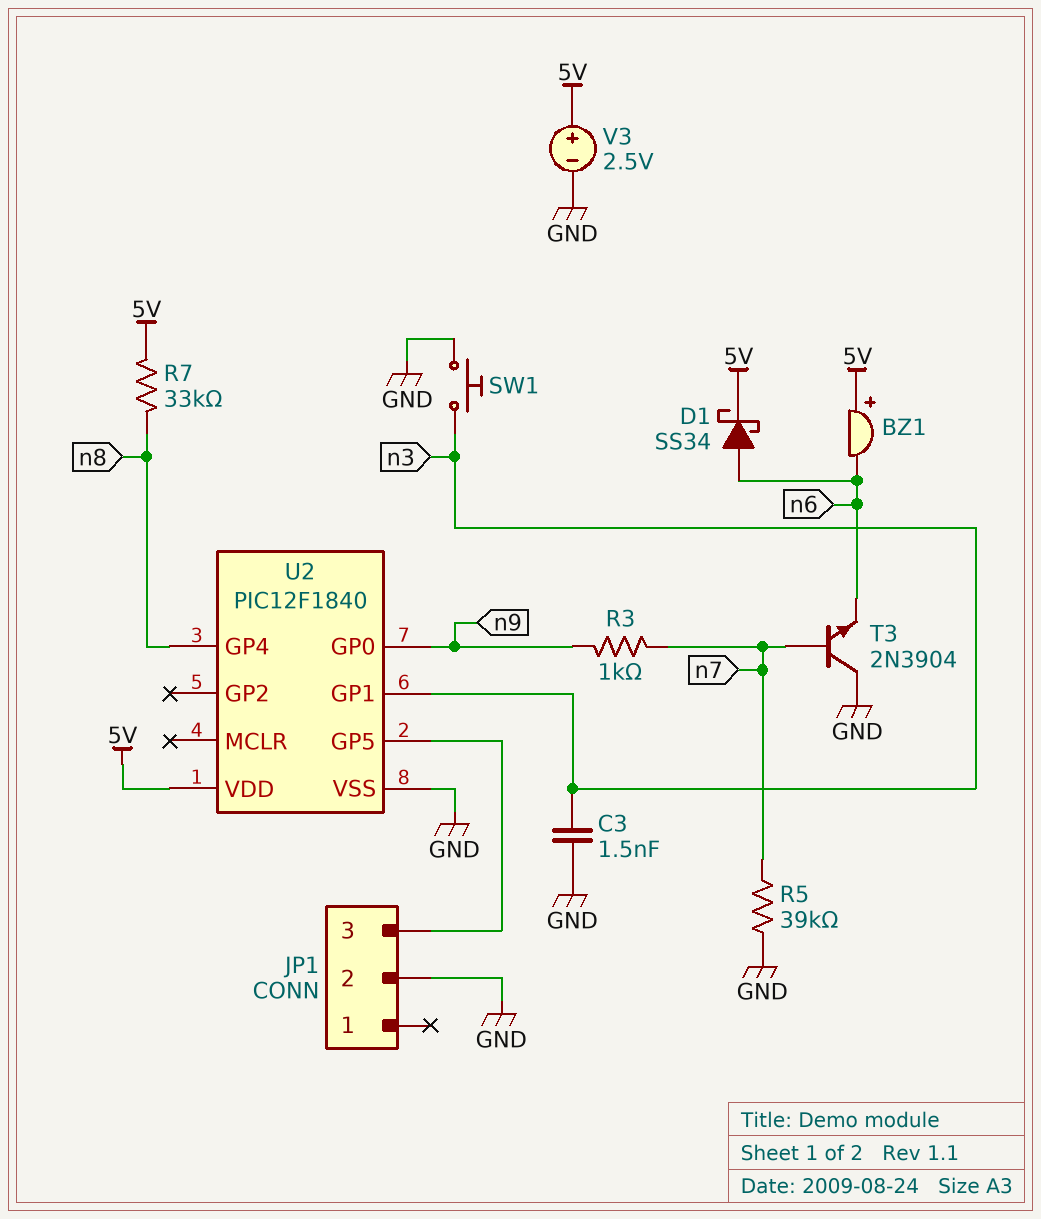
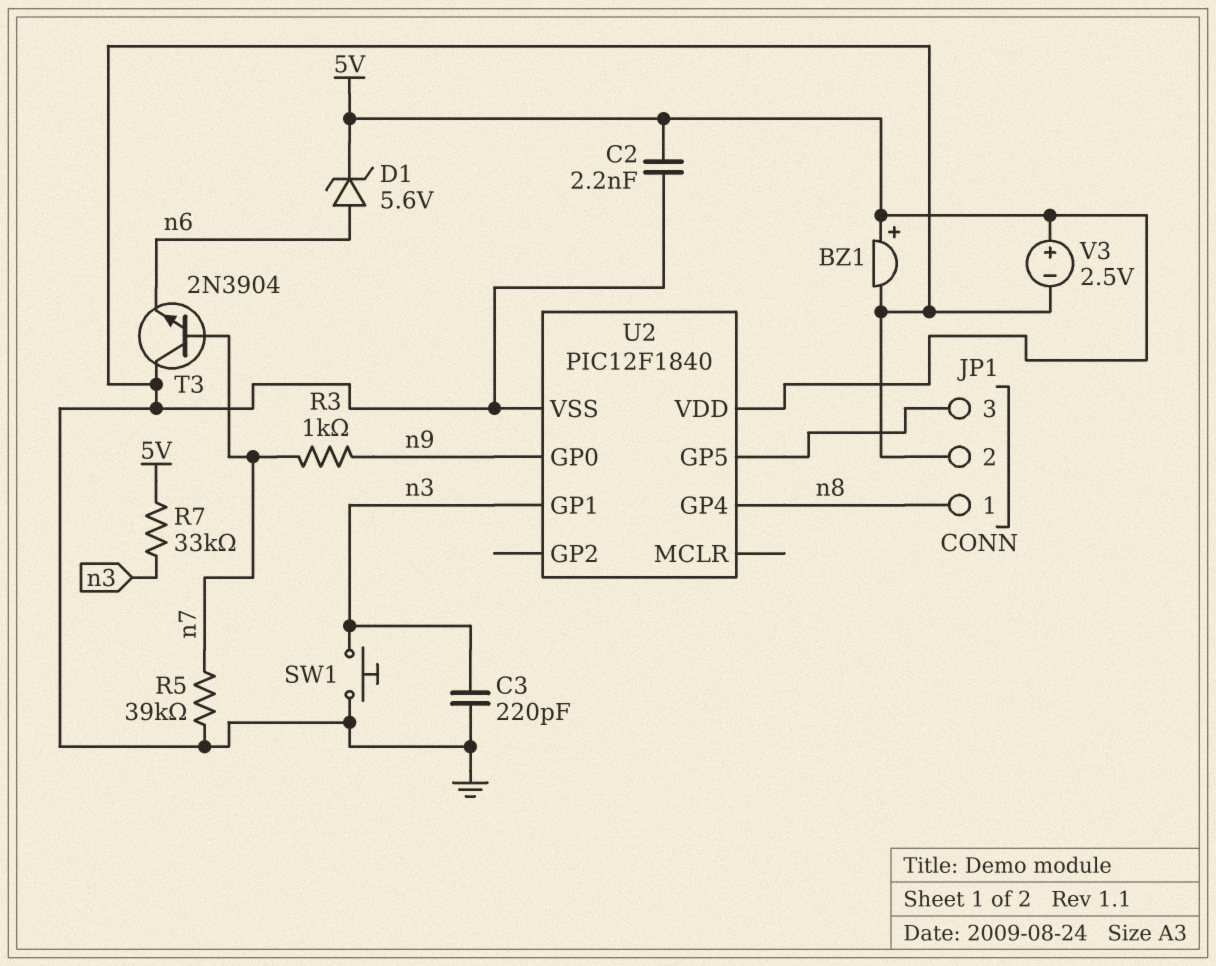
BZ1: buzzer (plus 5V, minus n6) -> buzzer (plus 5V, minus GND)
C2: none -> 2.2nF (5V, GND)
C3: 1.5nF (GND, n3) -> 220pF (GND, n3)
D1: schottky SS34 (A n6, K 5V) -> zener 5.6V (A n6, K 5V)
JP1 pin 1: none -> n8
R7: 33k (5V, n8) -> 33k (5V, n3)

